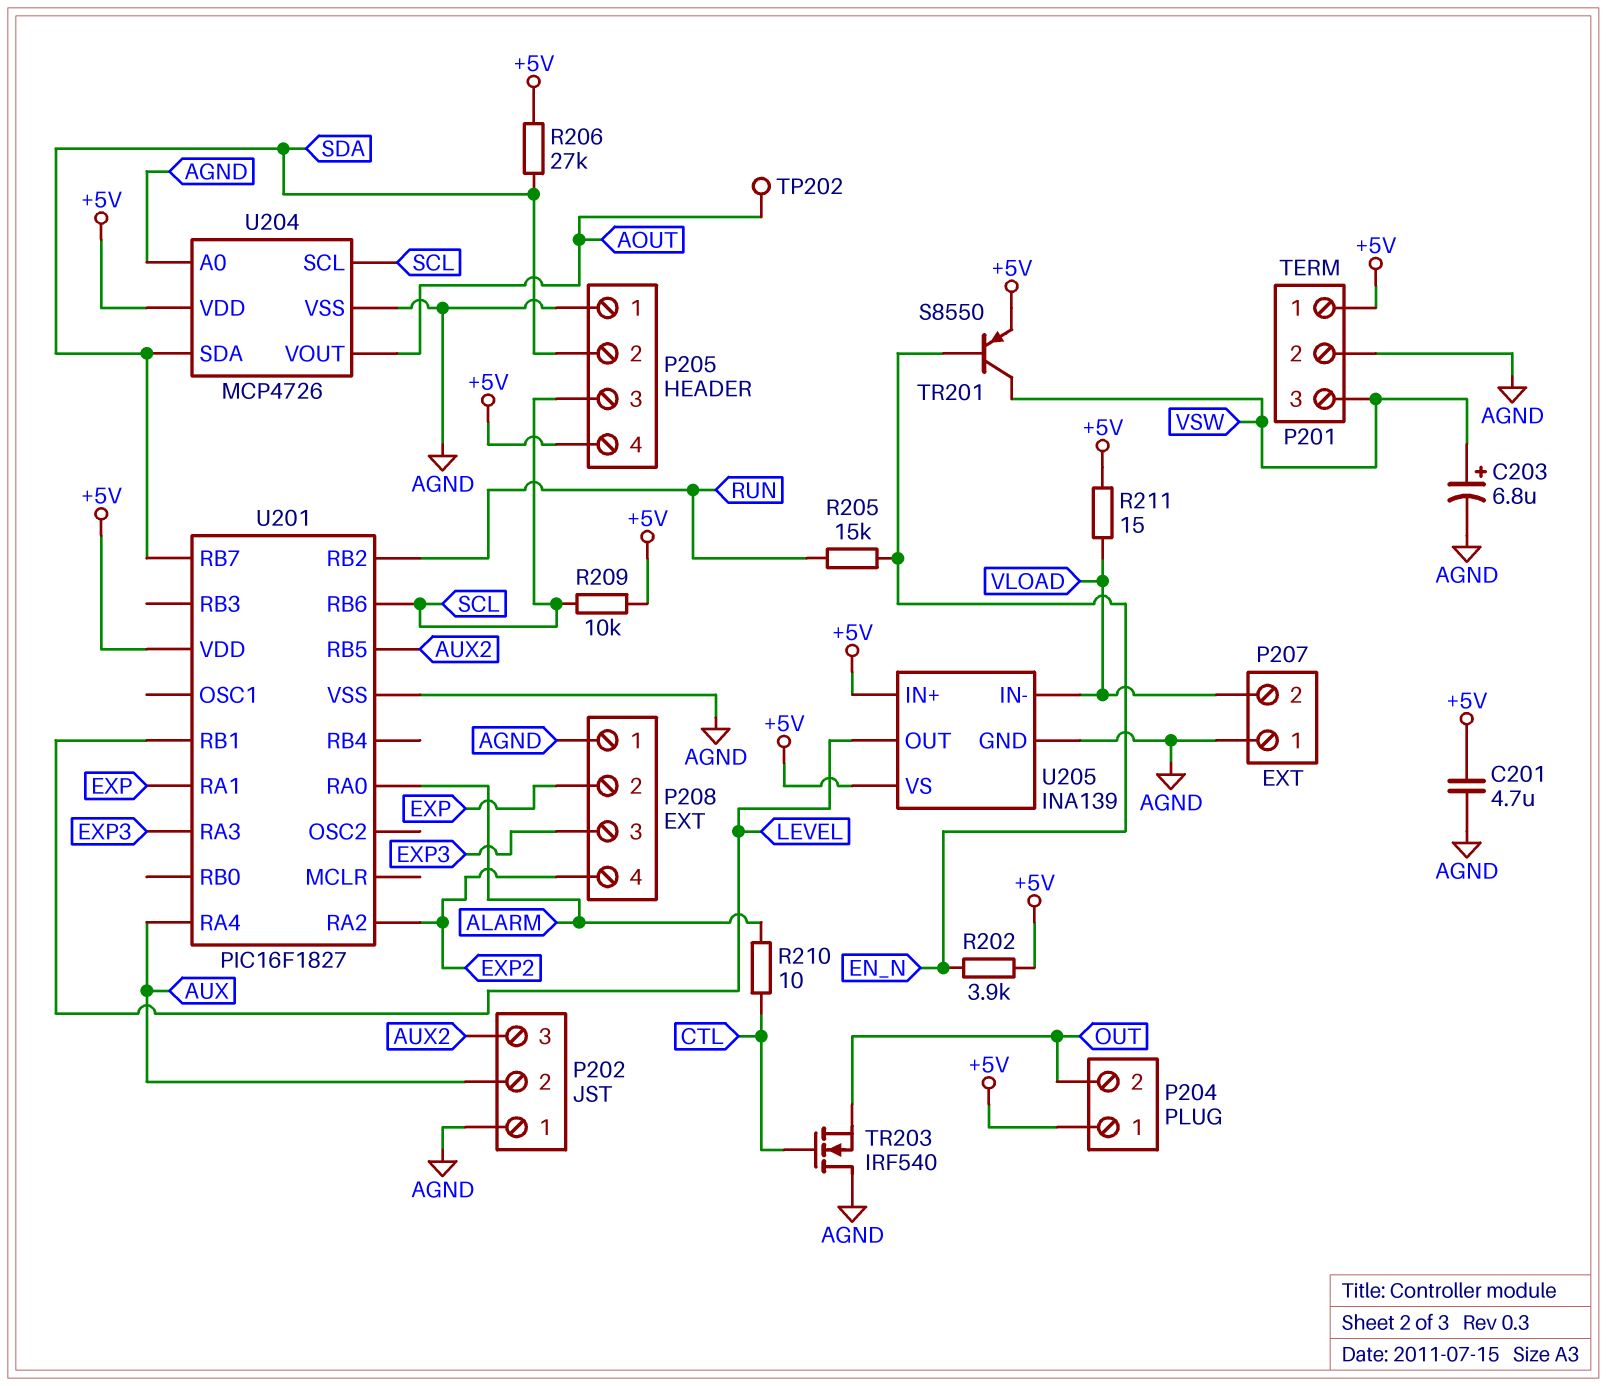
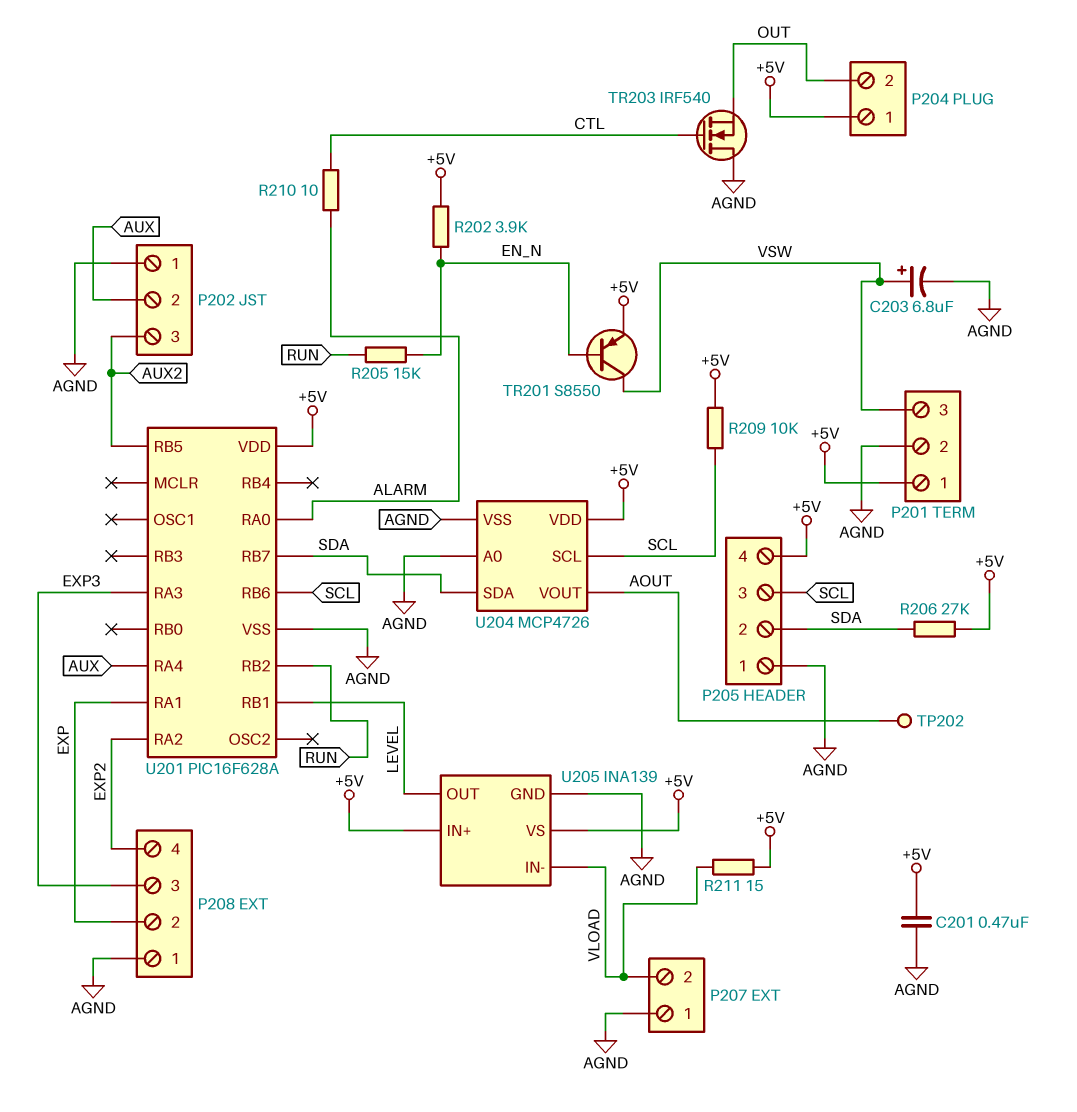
C201: 4.7uF (+5V, AGND) -> 470nF (+5V, AGND)
U201: PIC16F1827 -> PIC16F628A

